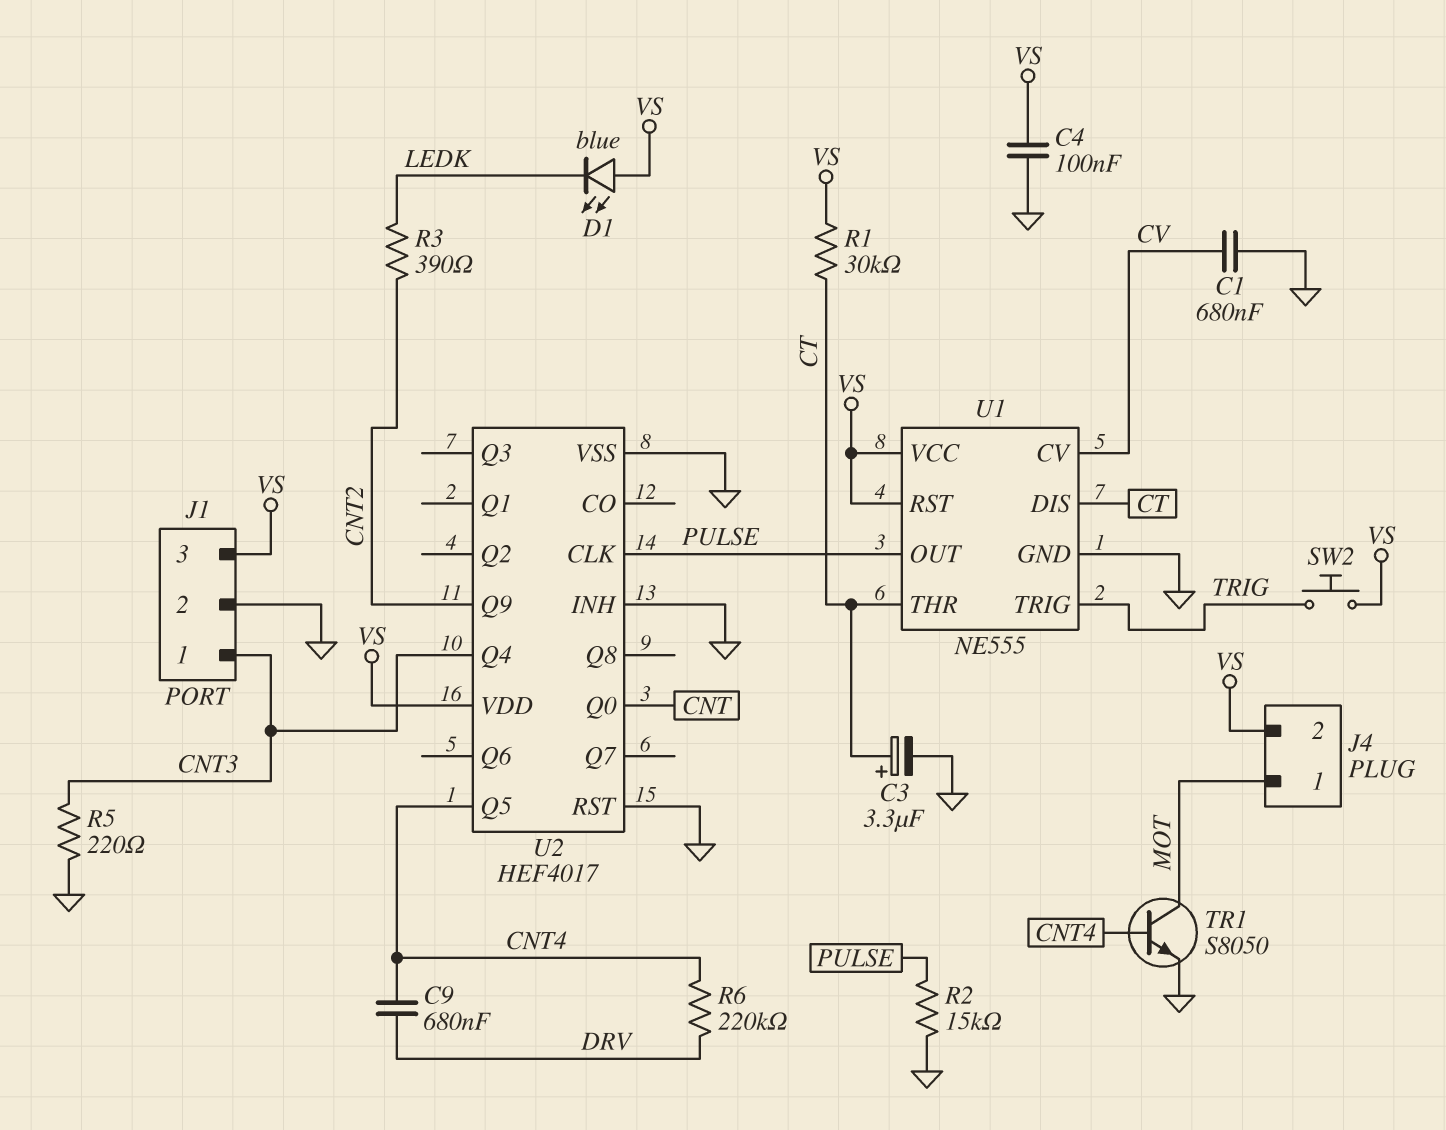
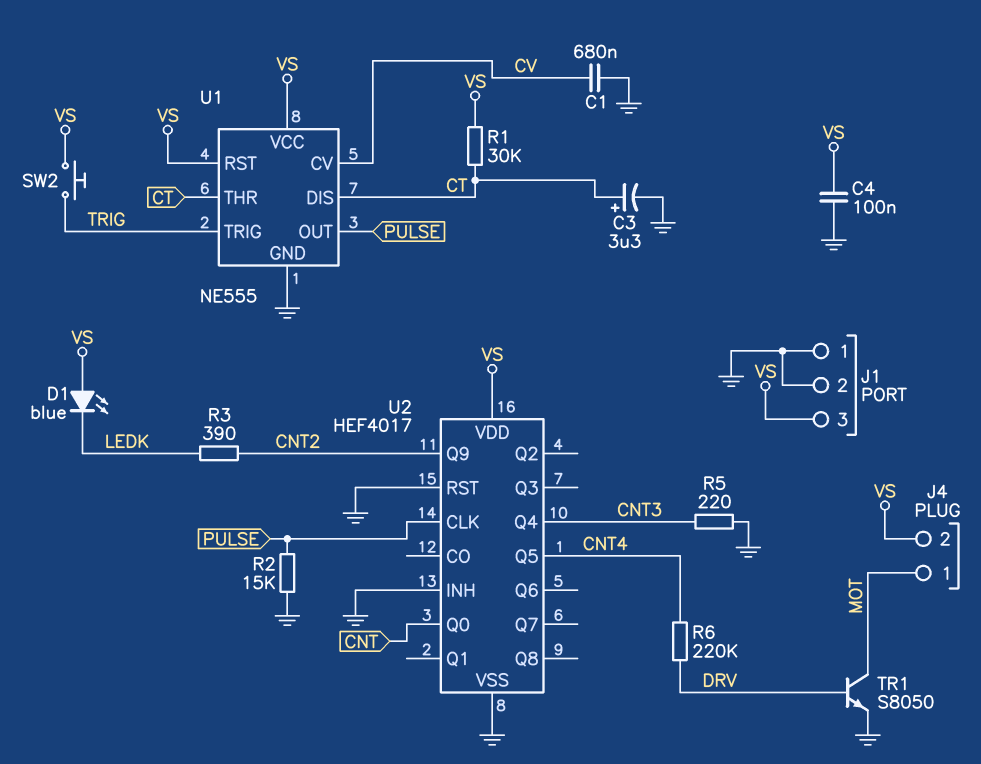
C9: 680nF (CNT4, DRV) -> none
J1 pin 1: CNT3 -> GND
TR1: NPN S8050 (B CNT4, C MOT, E GND) -> NPN S8050 (B DRV, C MOT, E GND)

